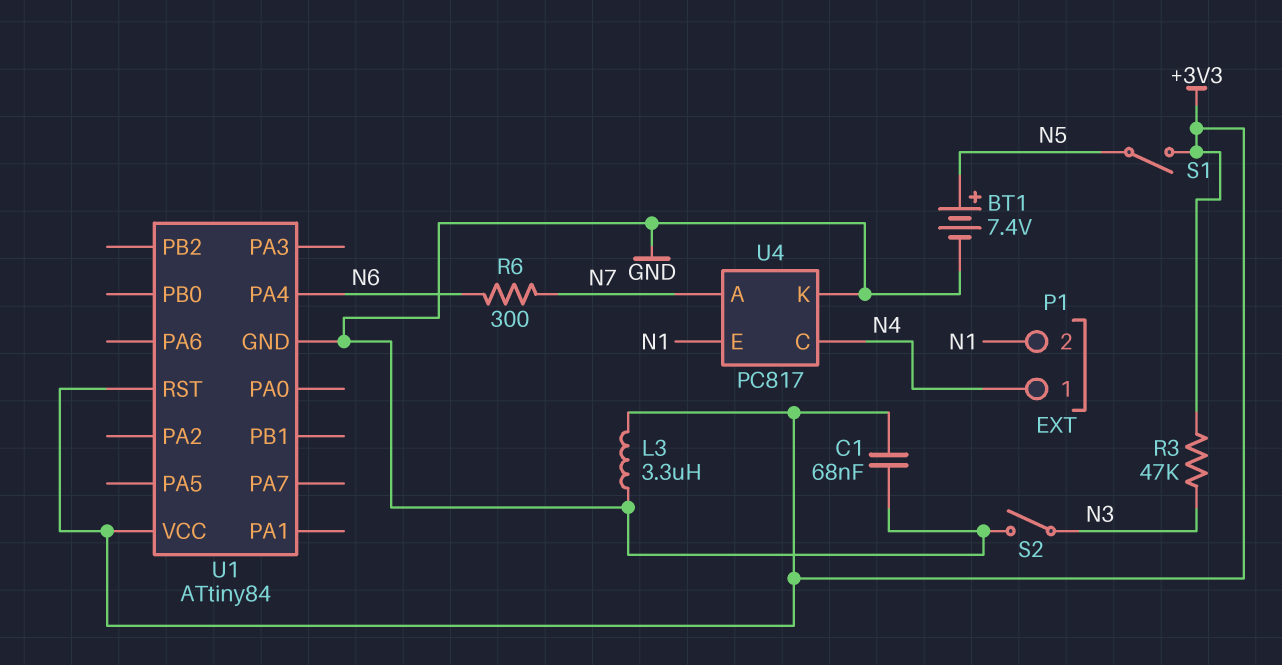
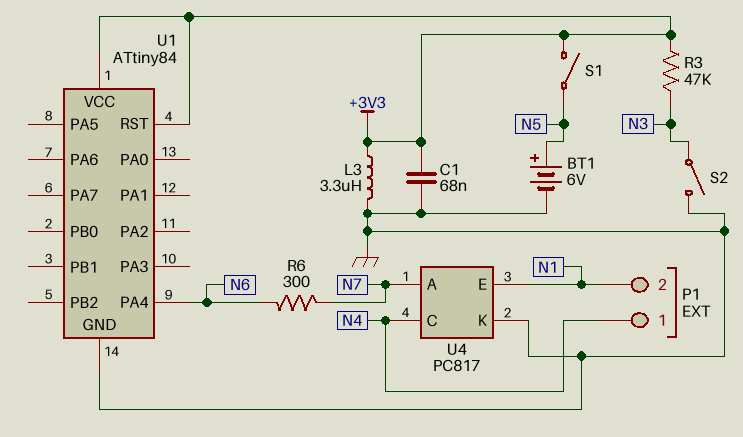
BT1: 7.4V (plus N5, minus GND) -> 6V (plus N5, minus GND)

